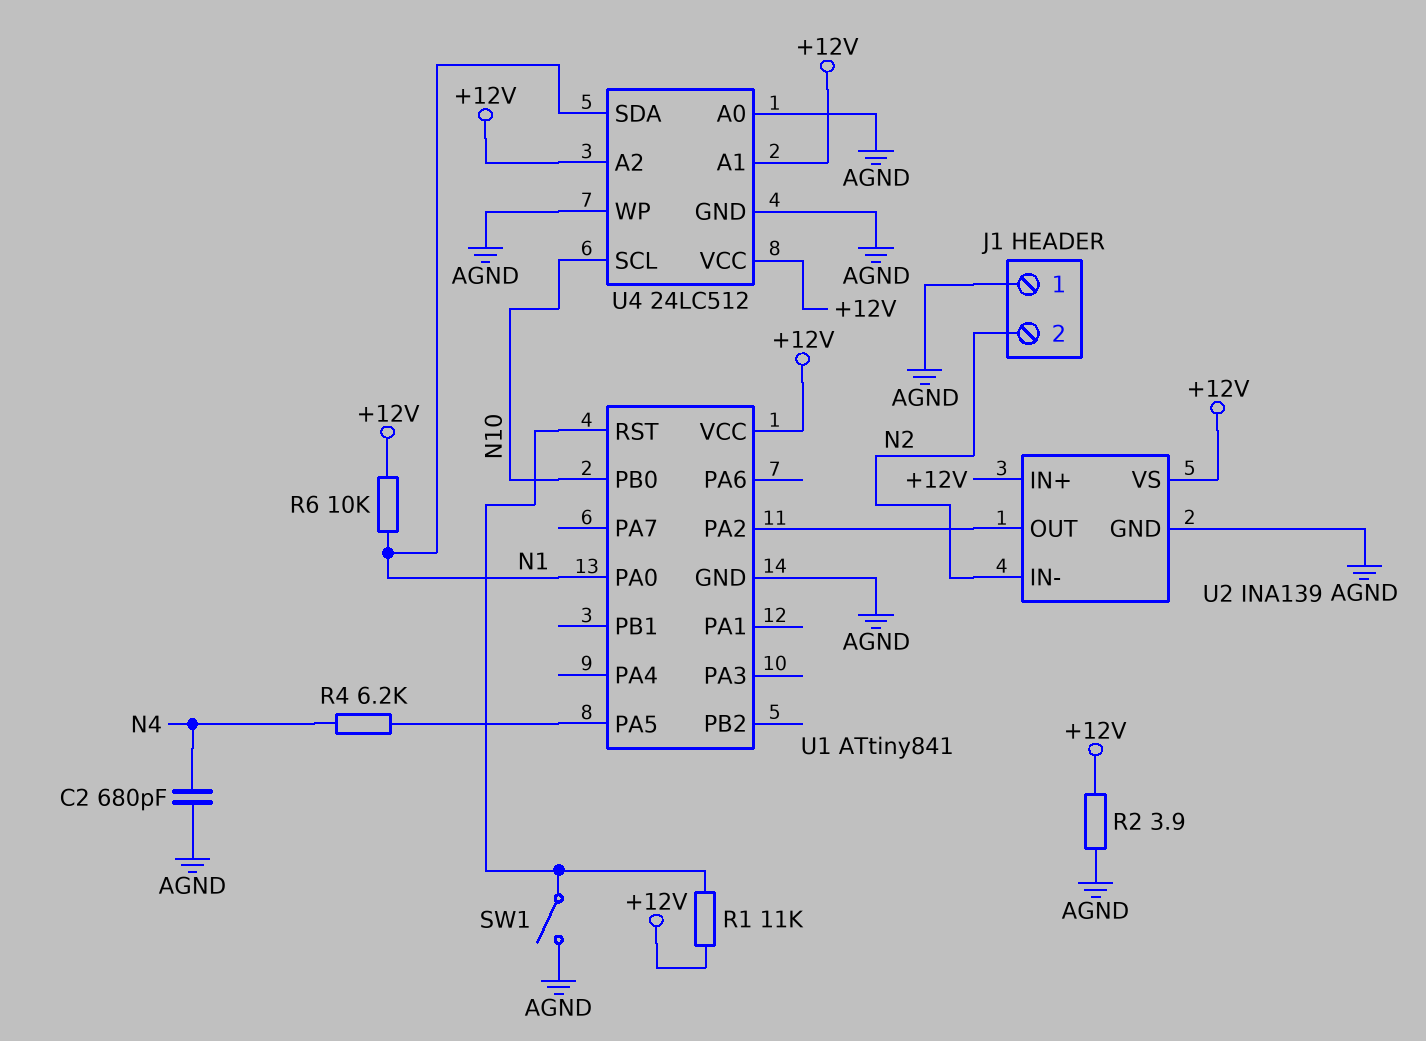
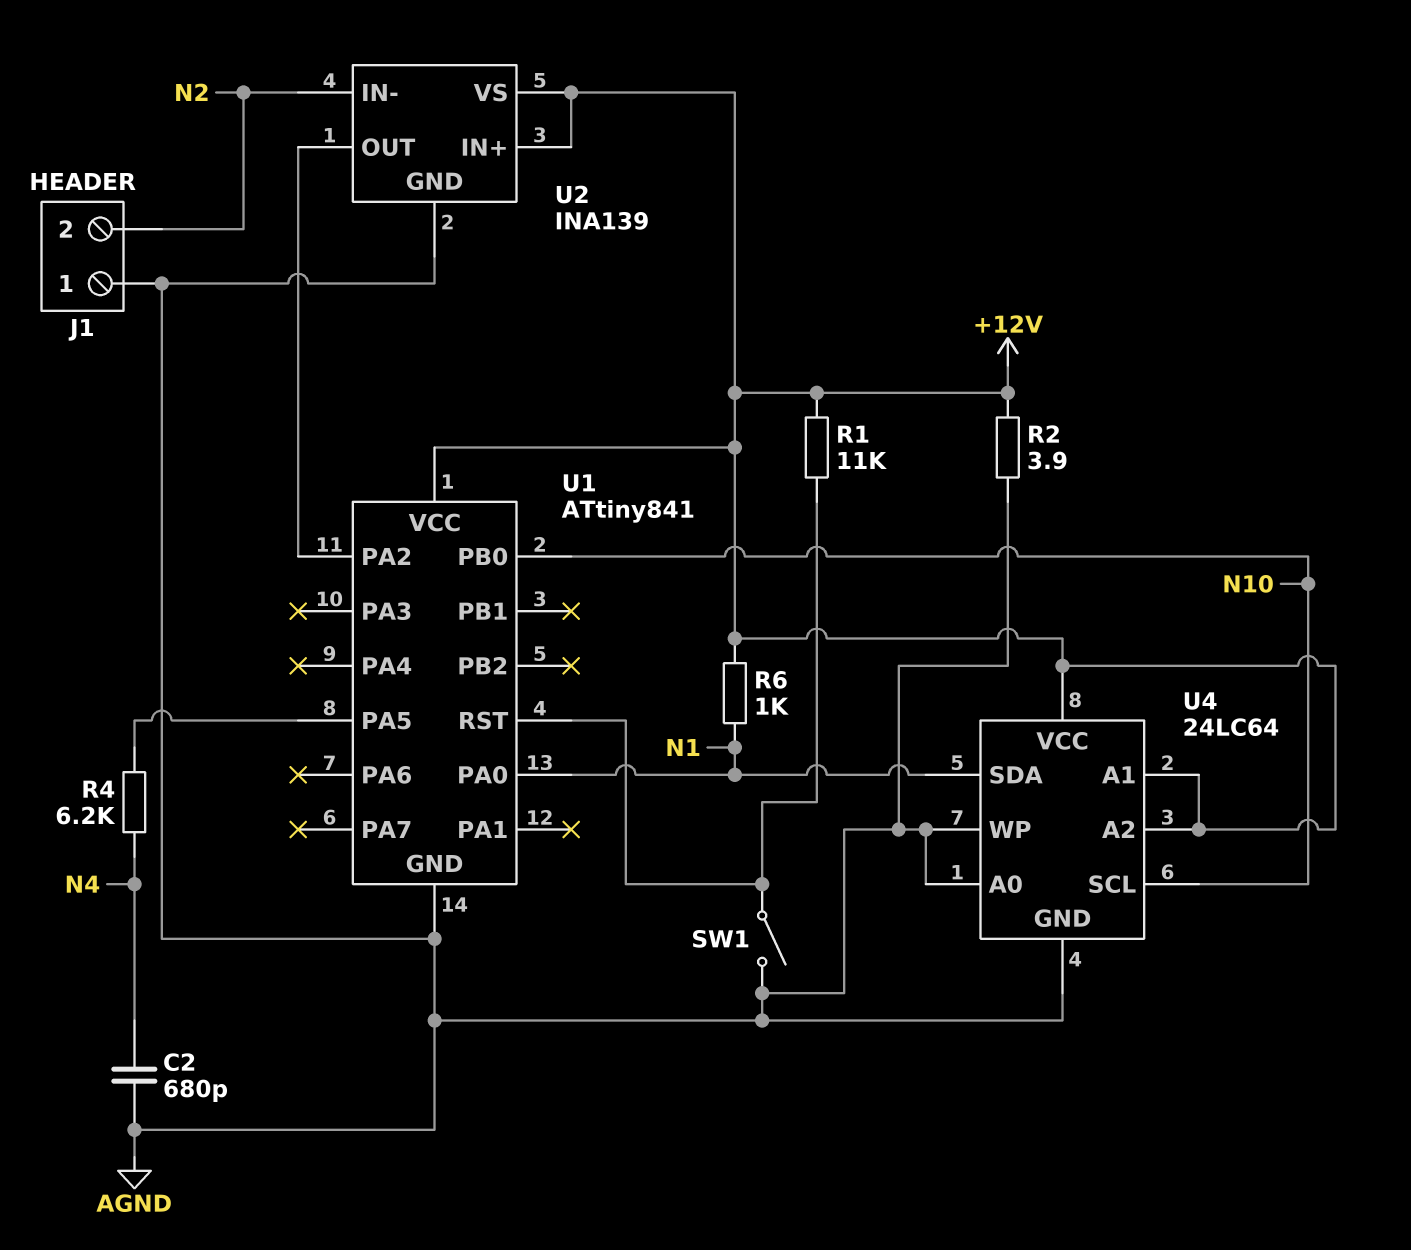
R6: 10k (+12V, N1) -> 1k (+12V, N1)
U4: 24LC512 -> 24LC64

